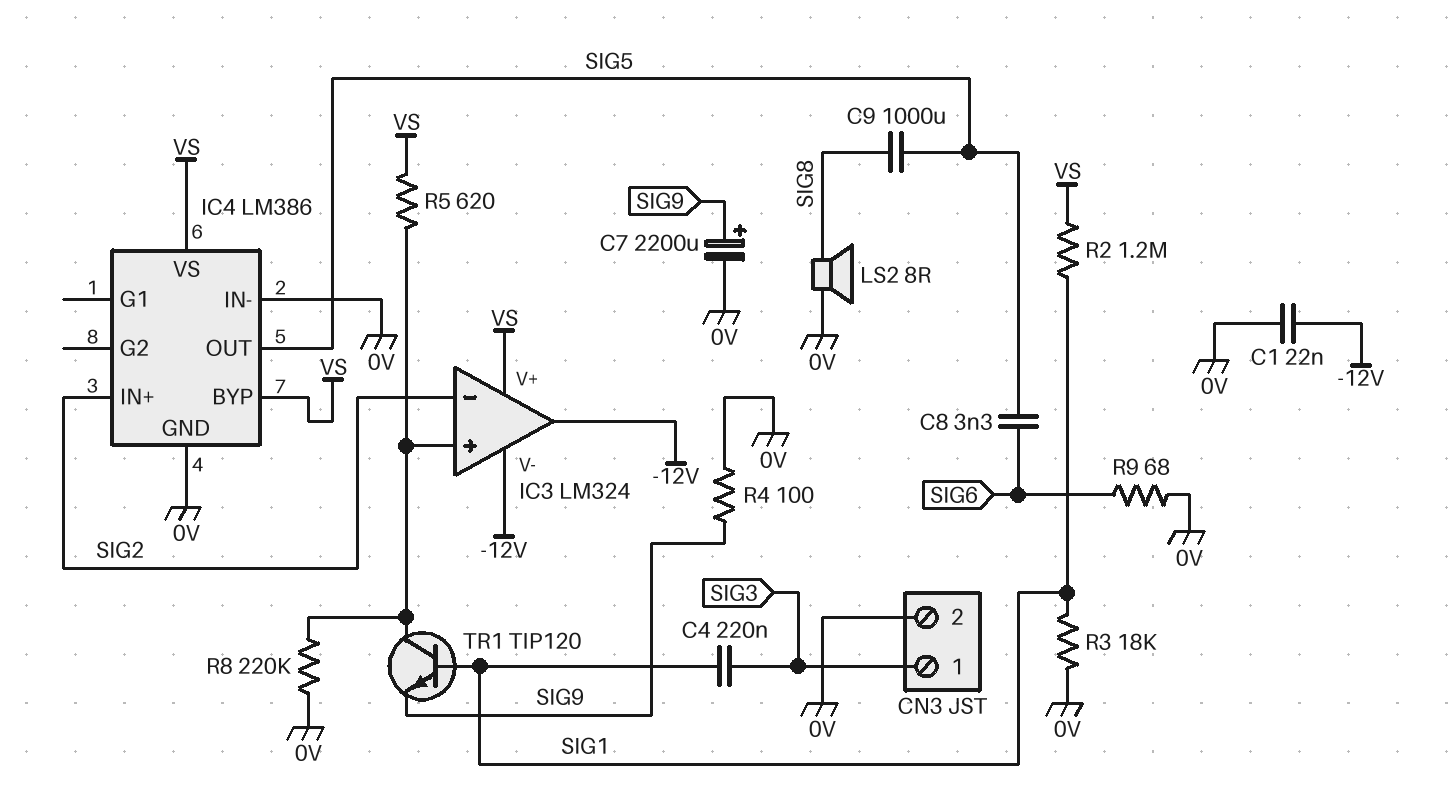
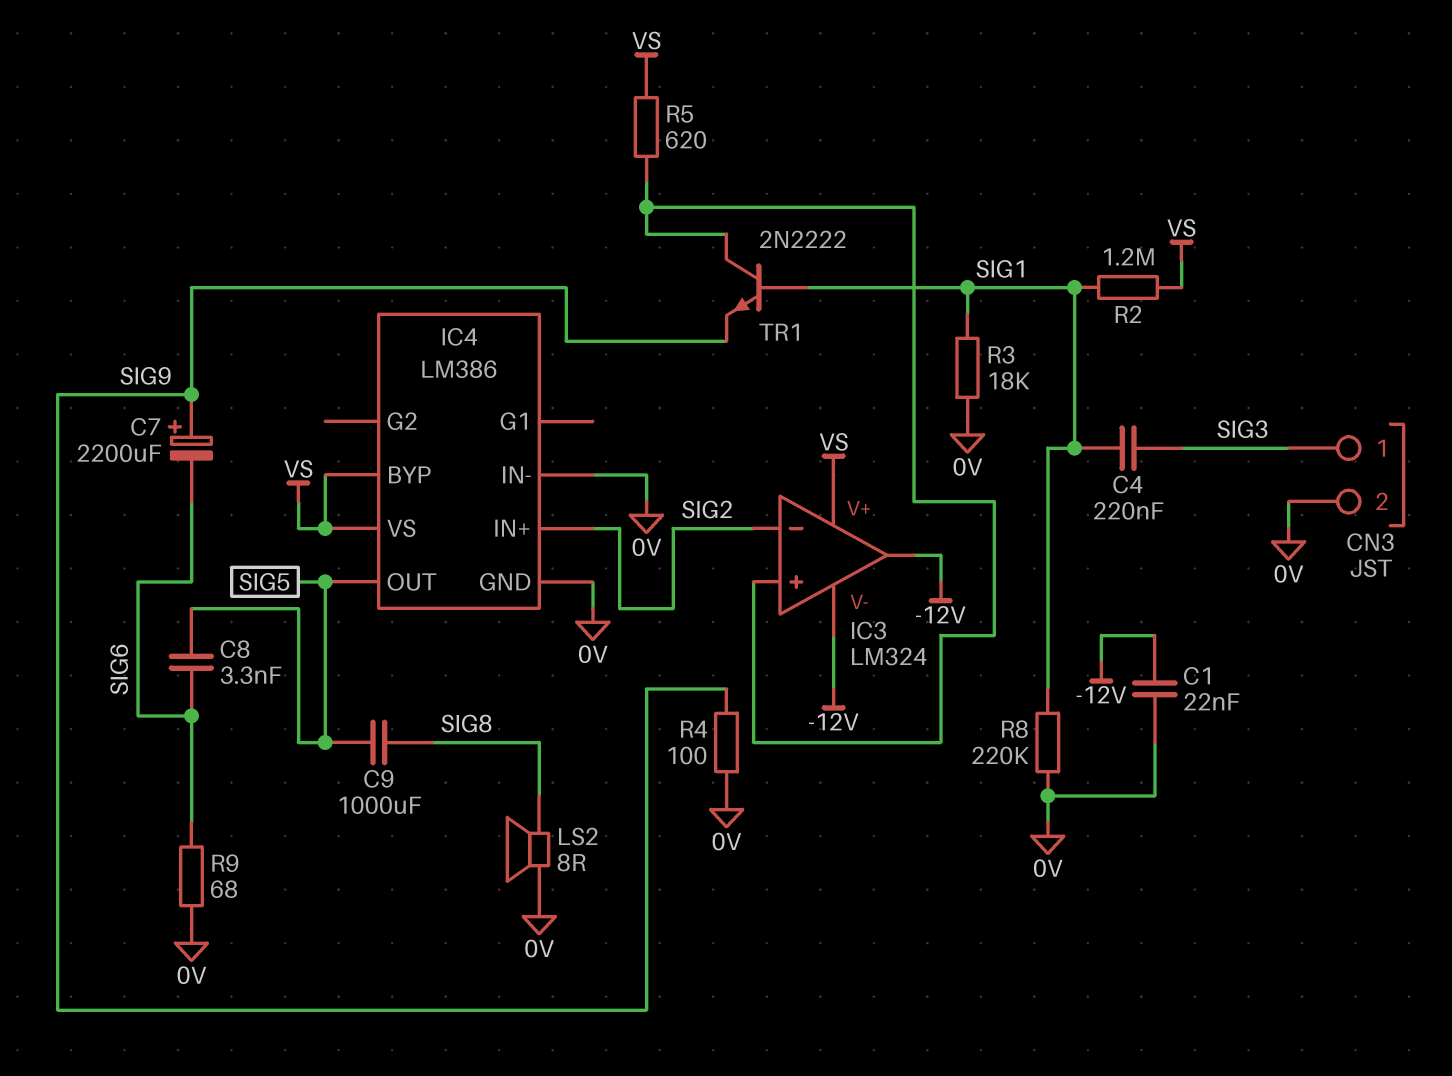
C7: 2200uF (plus SIG9, minus 0V) -> 2200uF (plus SIG9, minus SIG6)
R8: 220k (0V, IC3/in+) -> 220k (0V, SIG1)
TR1: NPN TIP120 (B SIG1, C IC3/in+, E SIG9) -> NPN 2N2222 (B SIG1, C IC3/in+, E SIG9)

